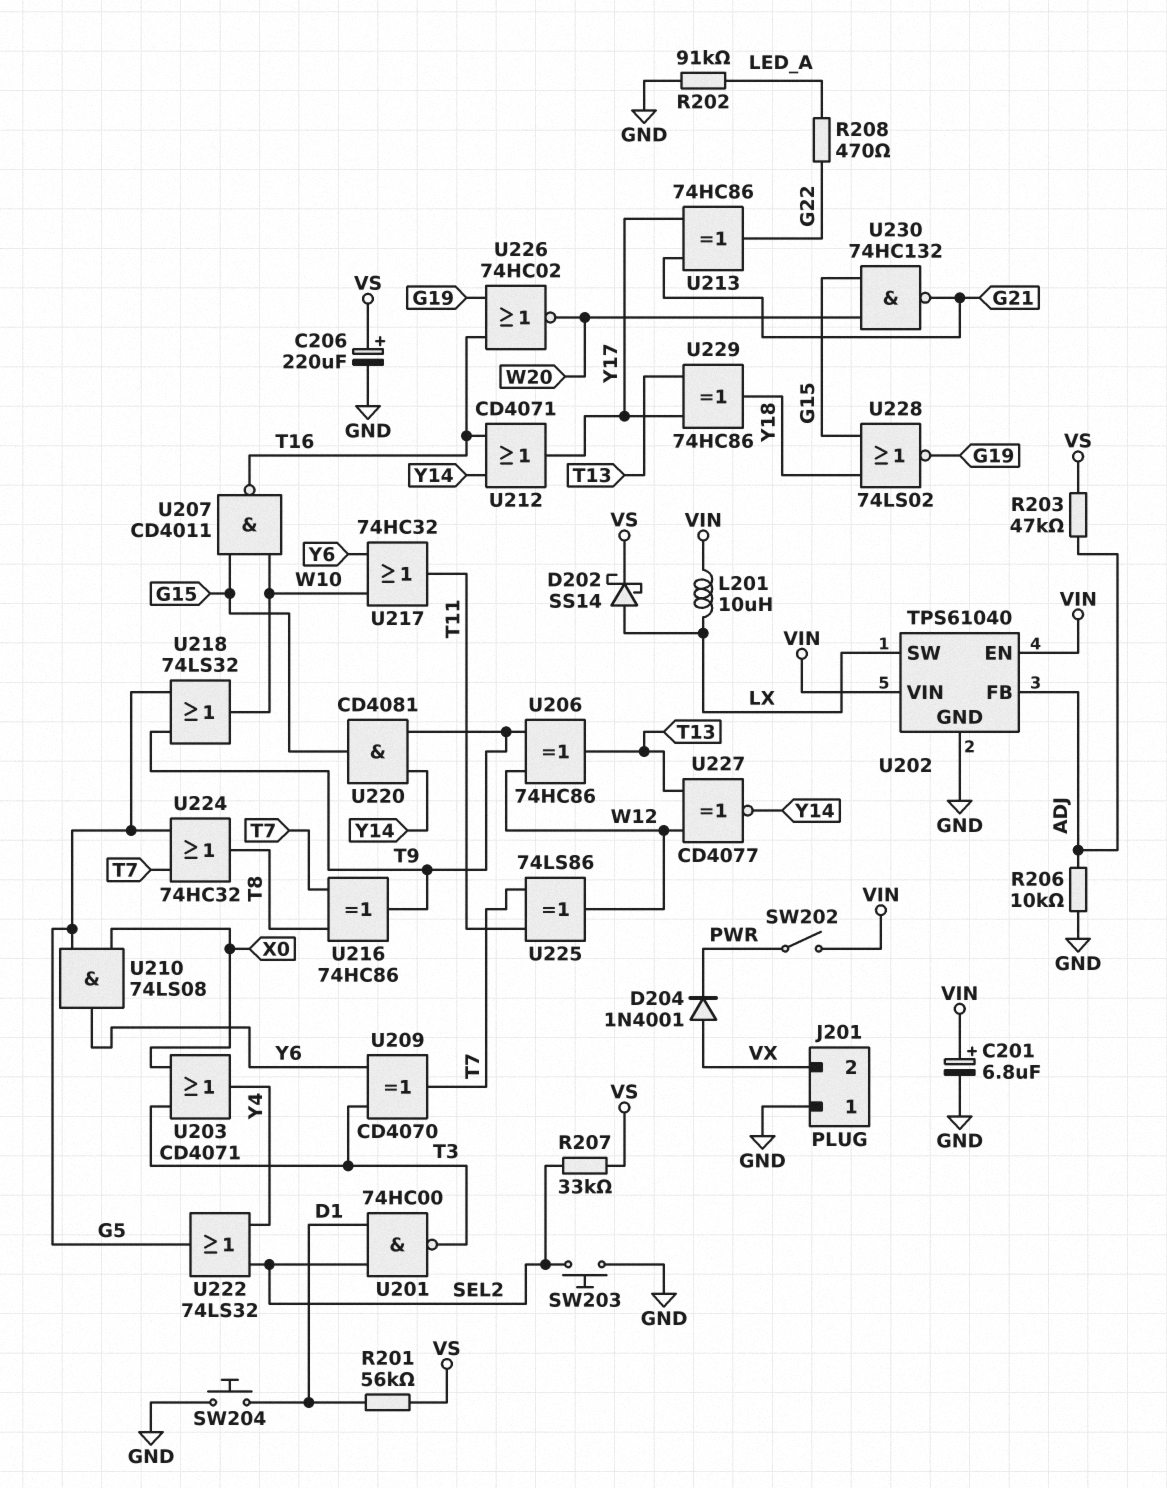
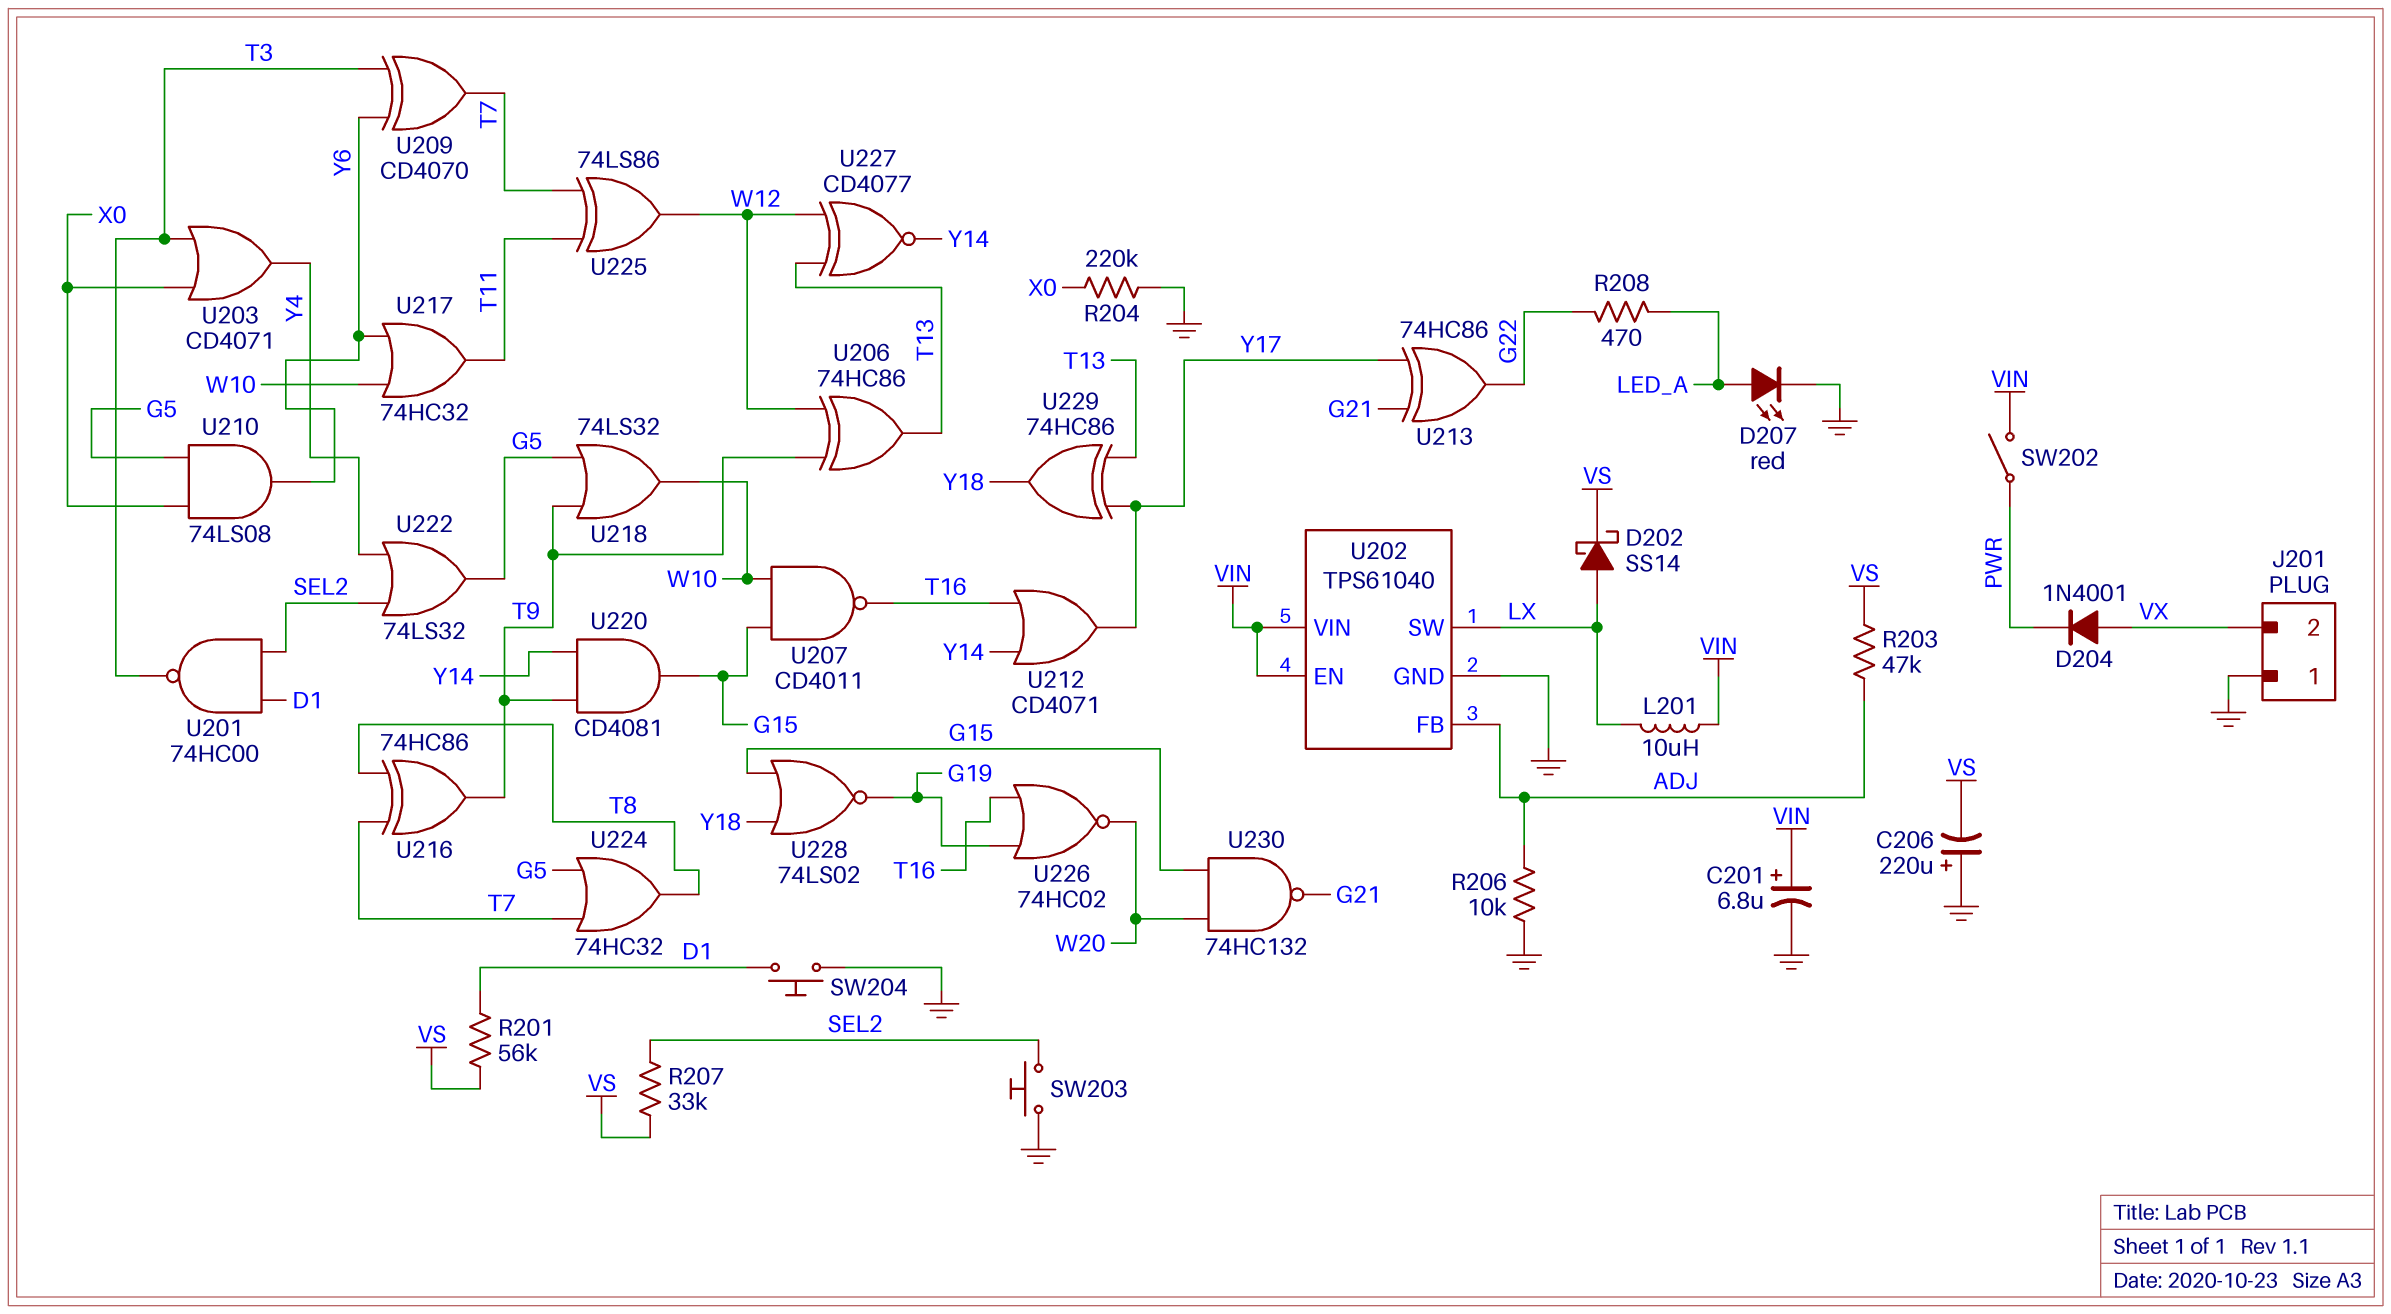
C206: 220uF (plus VS, minus GND) -> 220uF (plus GND, minus VS)
D207: none -> LED red (A LED_A, K GND)
R202: 91k (GND, LED_A) -> none
R204: none -> 220k (GND, X0)

